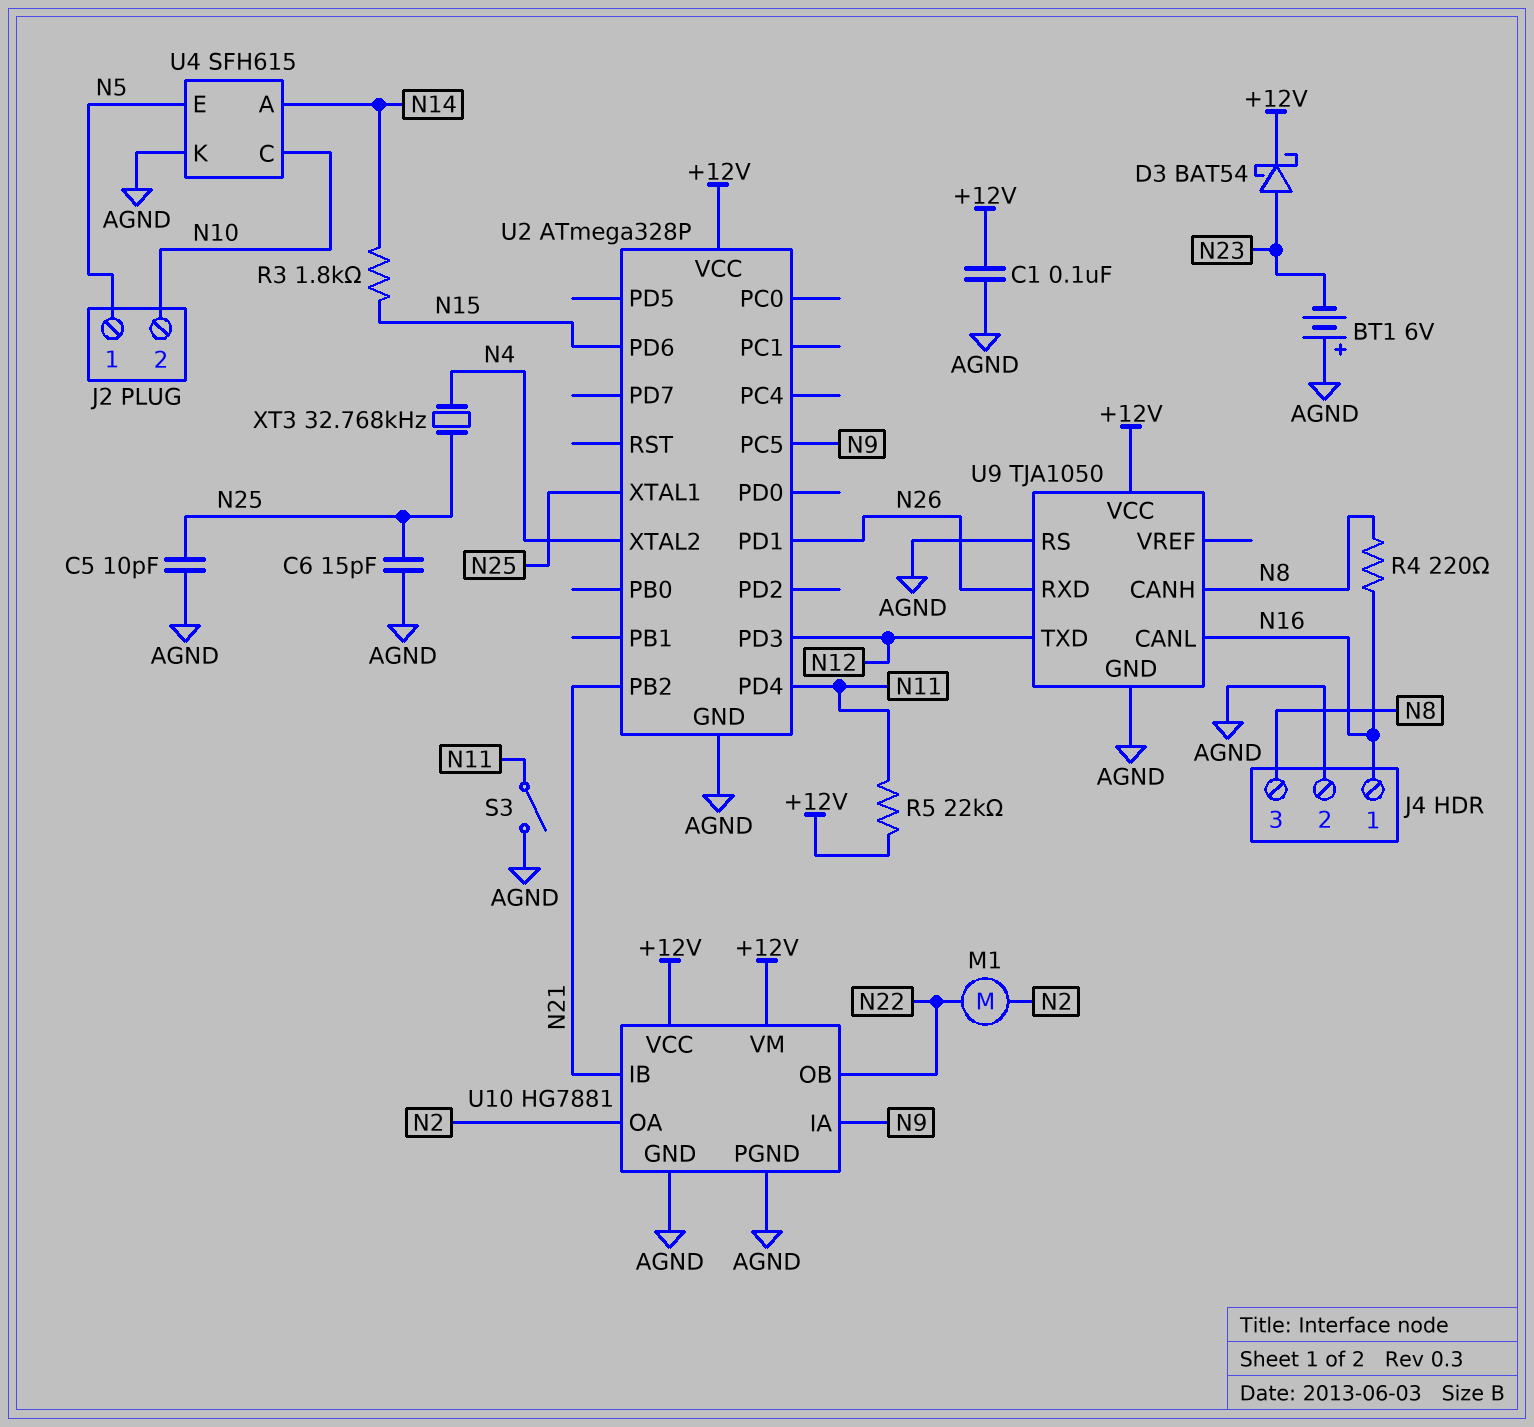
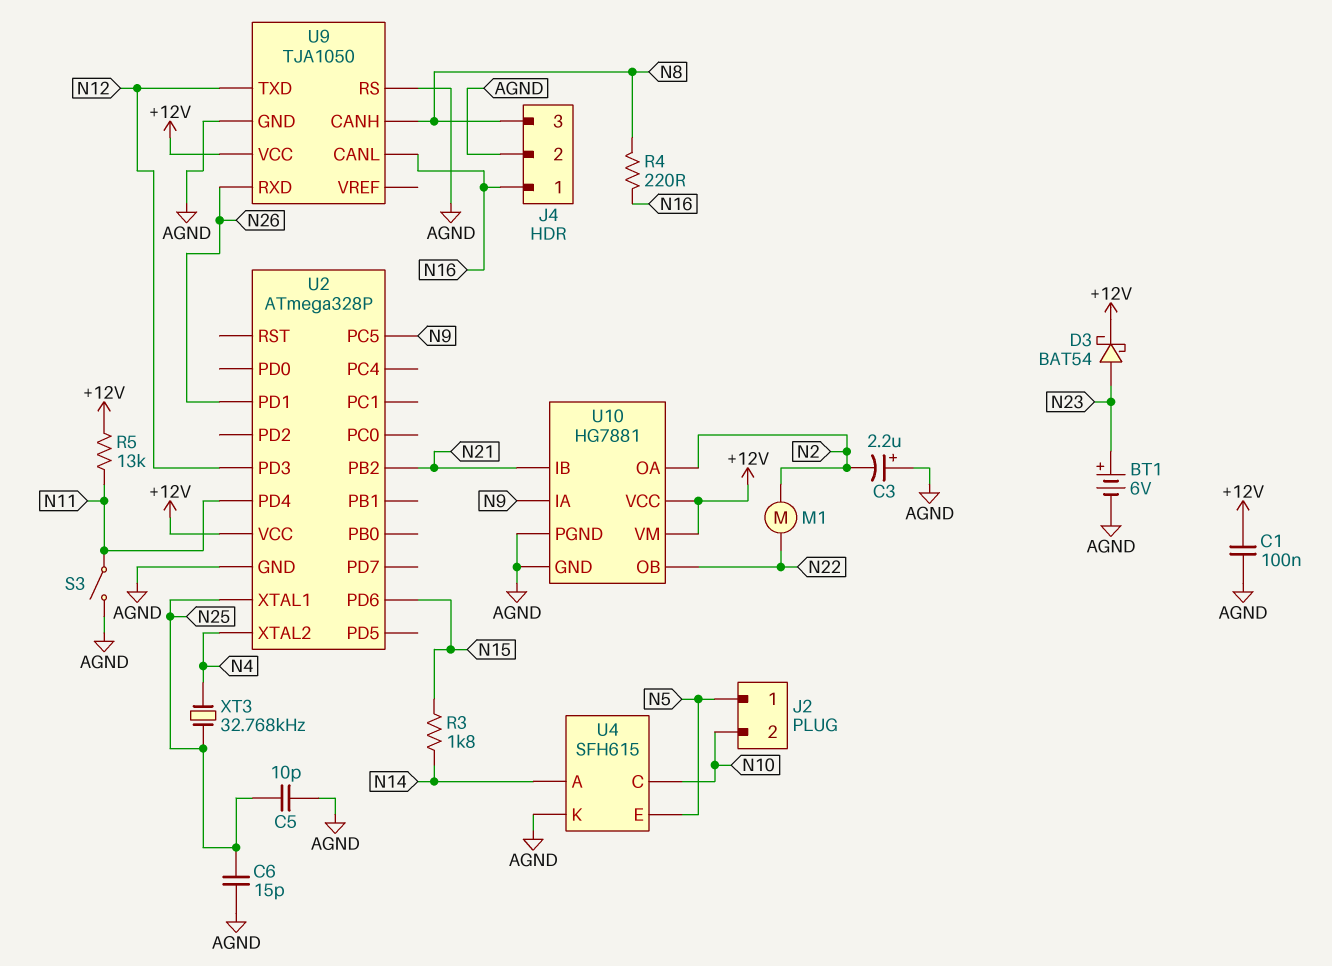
BT1: 6V (plus AGND, minus N23) -> 6V (plus N23, minus AGND)
C3: none -> 2.2uF (plus AGND, minus N2)
R5: 22k (+12V, N11) -> 13k (+12V, N11)

